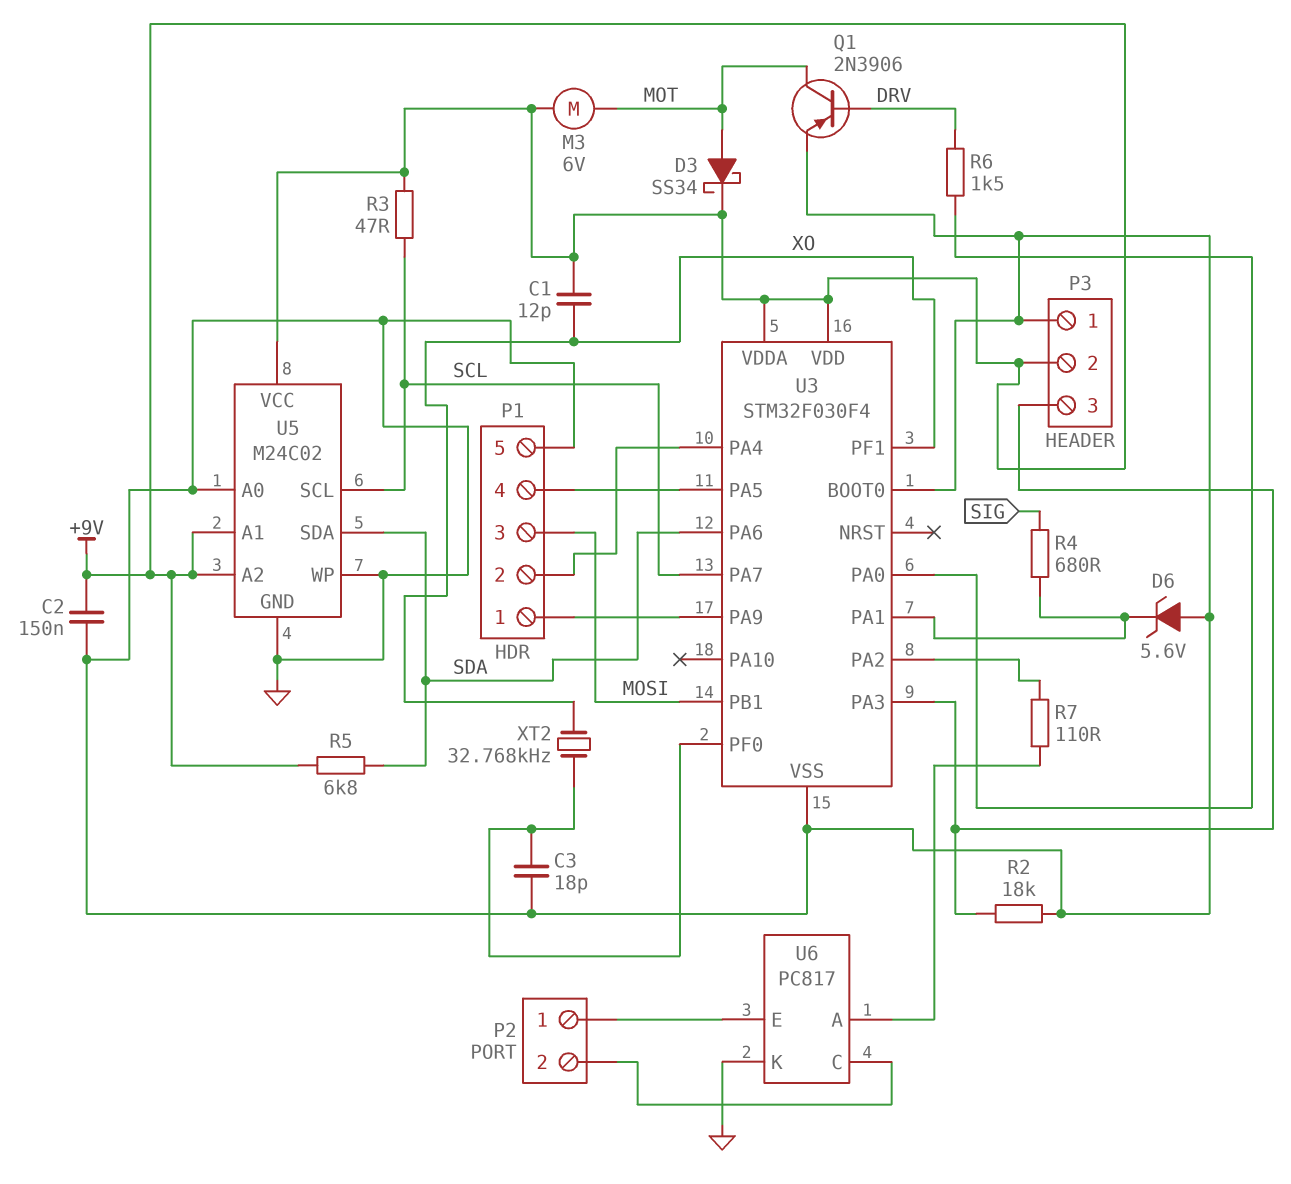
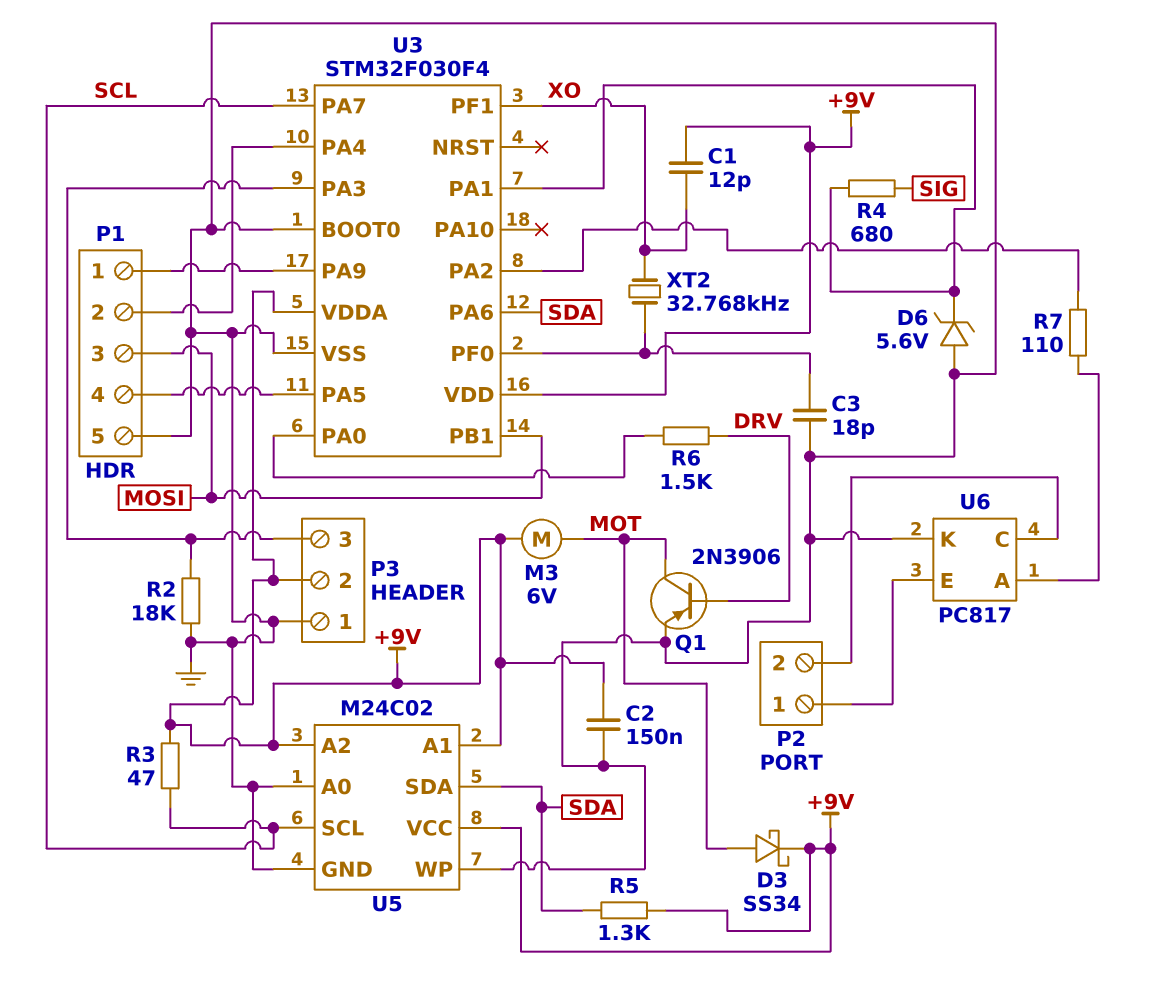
R5: 6.8k (+9V, SDA) -> 1.3k (+9V, SDA)

